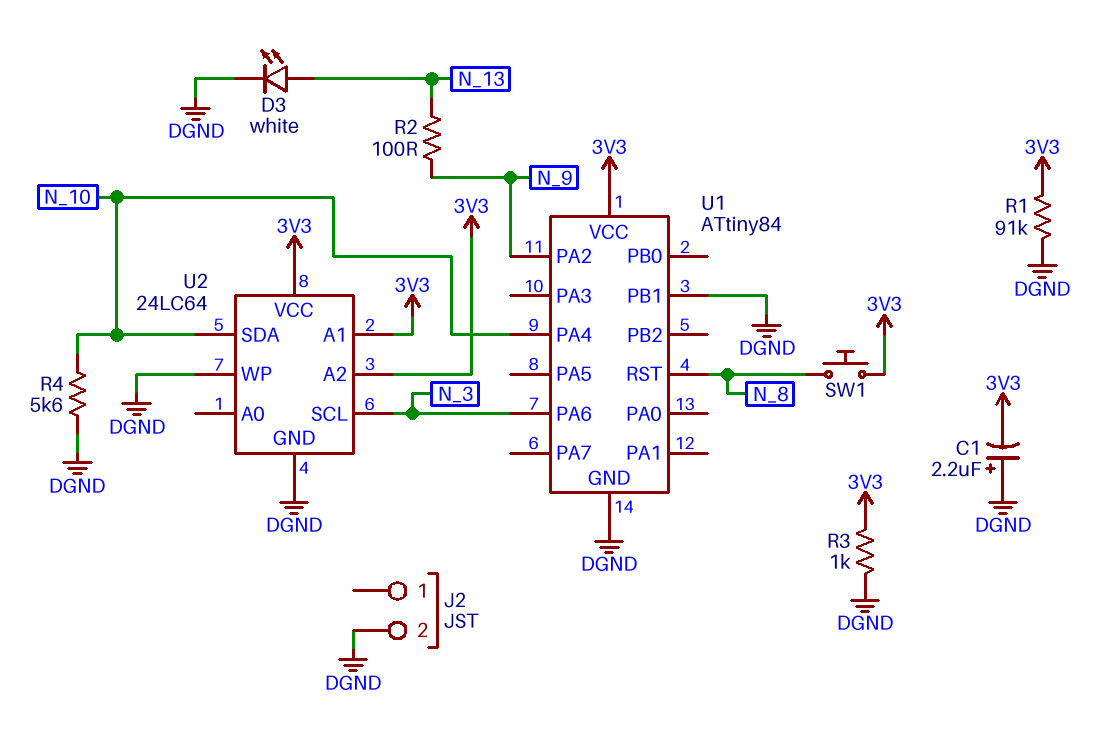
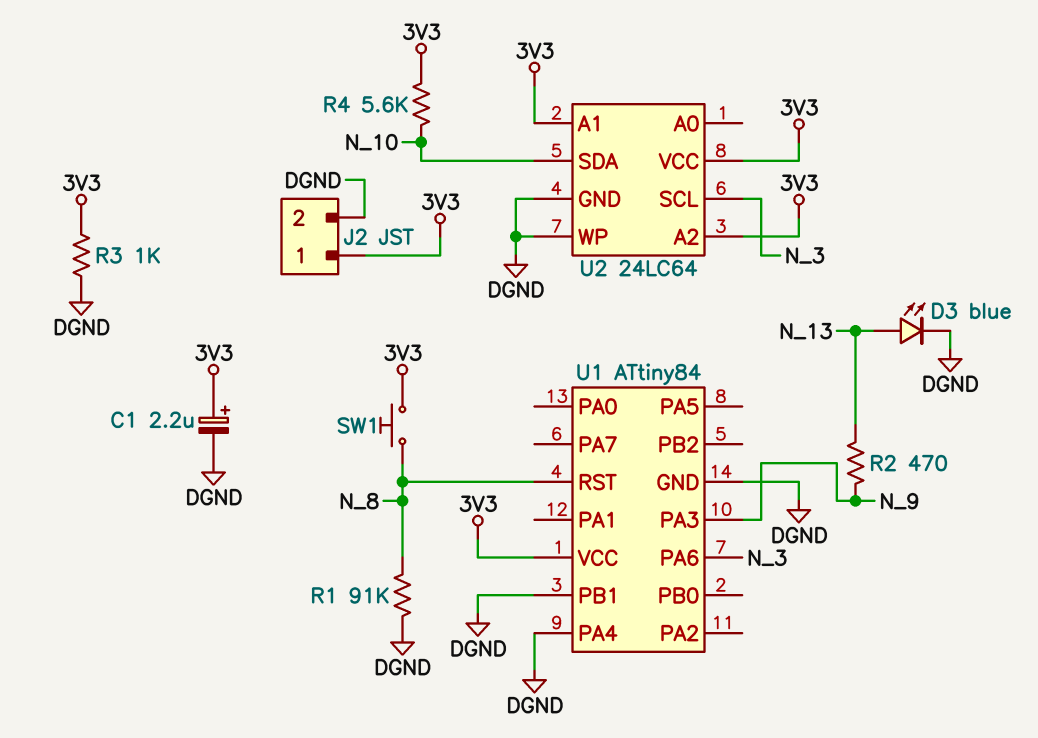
C1: 2.2uF (plus DGND, minus 3V3) -> 2.2uF (plus 3V3, minus DGND)
D3: LED white (A N_13, K DGND) -> LED blue (A N_13, K DGND)
J2 pin 1: none -> 3V3
R1: 91k (3V3, DGND) -> 91k (DGND, N_8)
R2: 100 (N_9, N_13) -> 470 (N_9, N_13)
R4: 5.6k (DGND, N_10) -> 5.6k (3V3, N_10)
U1 pin PA2: N_9 -> none
U1 pin PA3: none -> N_9
U1 pin PA4: N_10 -> DGND

